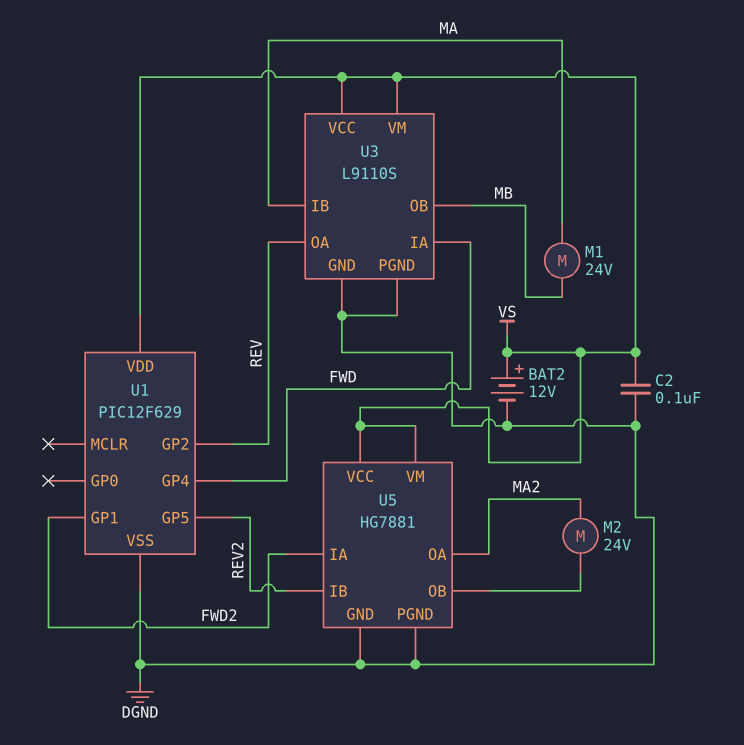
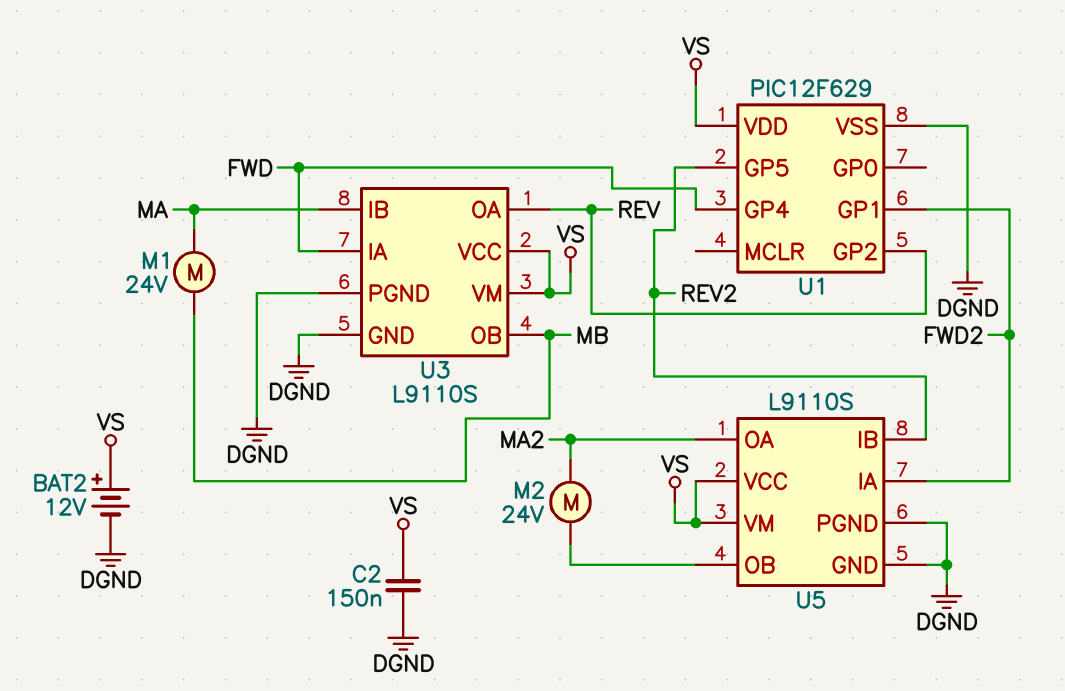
C2: 100nF (DGND, VS) -> 150nF (DGND, VS)
U5: HG7881 -> L9110S

